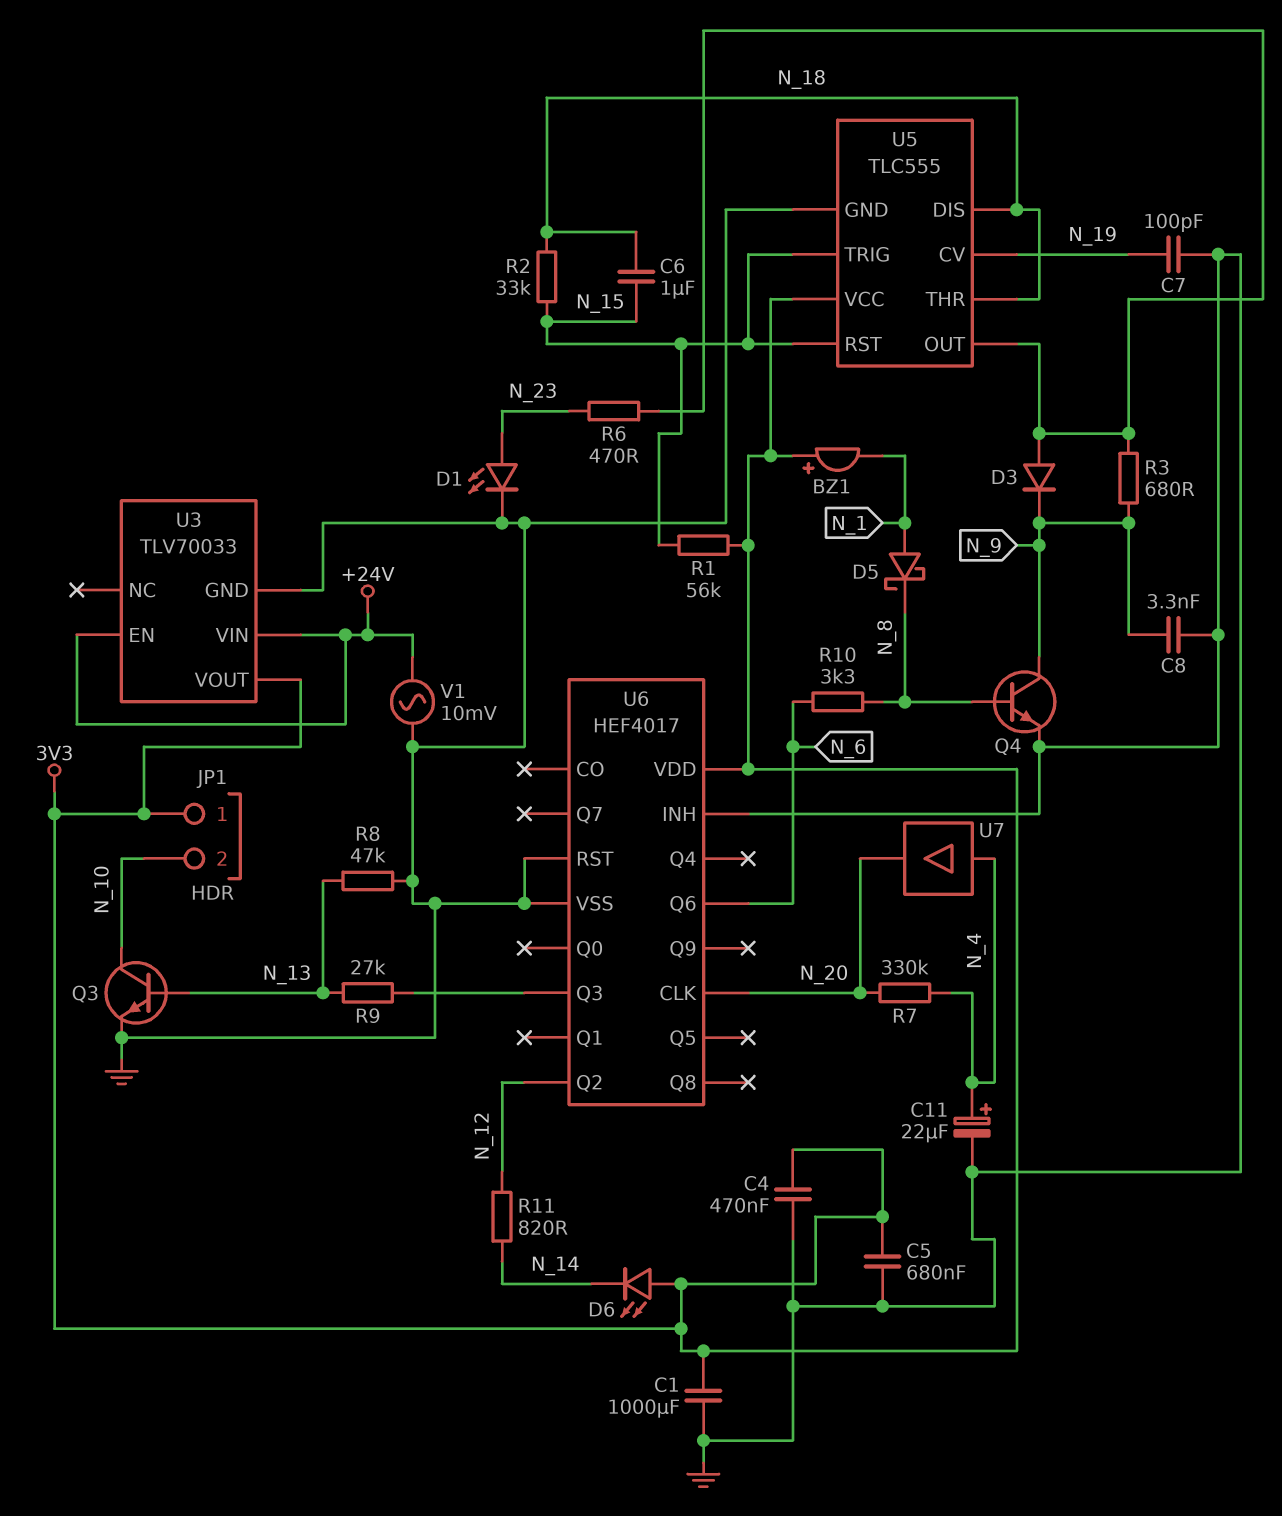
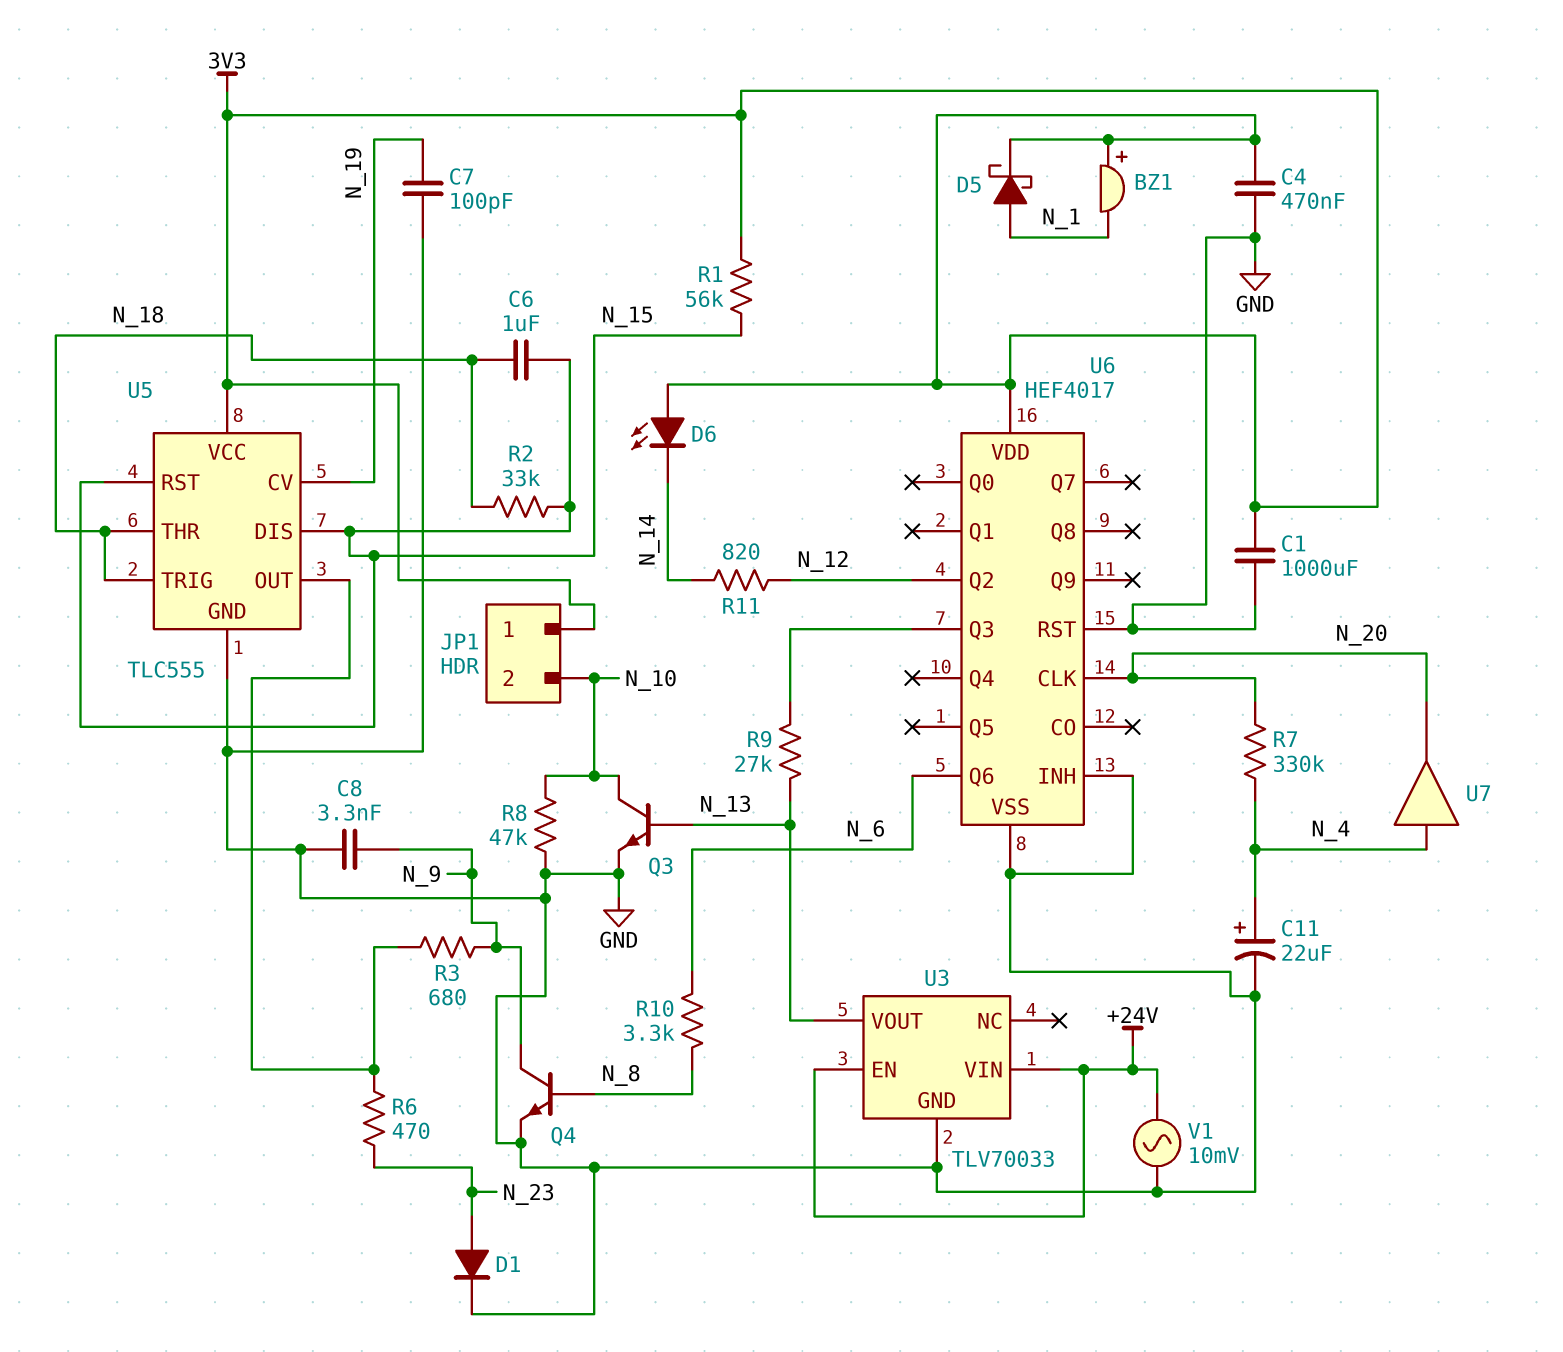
C5: 680nF (3V3, GND) -> none
D1: LED (A N_23, K GND) -> diode (A N_23, K GND)
D3: diode (A U5/OUT, K N_9) -> none
D5: schottky (A N_1, K N_8) -> schottky (A N_1, K 3V3)
R8: 47k (GND, N_13) -> 47k (GND, N_10)
U3 pin VOUT: 3V3 -> N_13
U5 pin DIS: N_18 -> N_15
U5 pin TRIG: N_15 -> N_18

